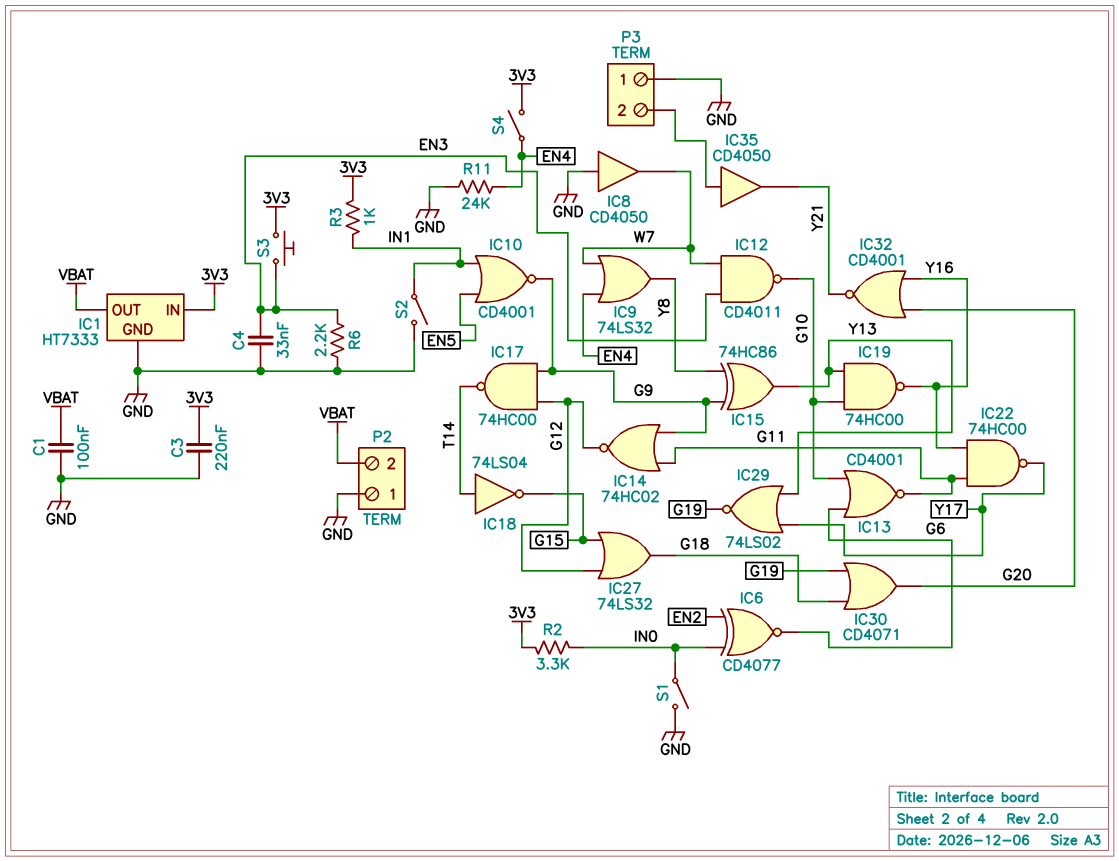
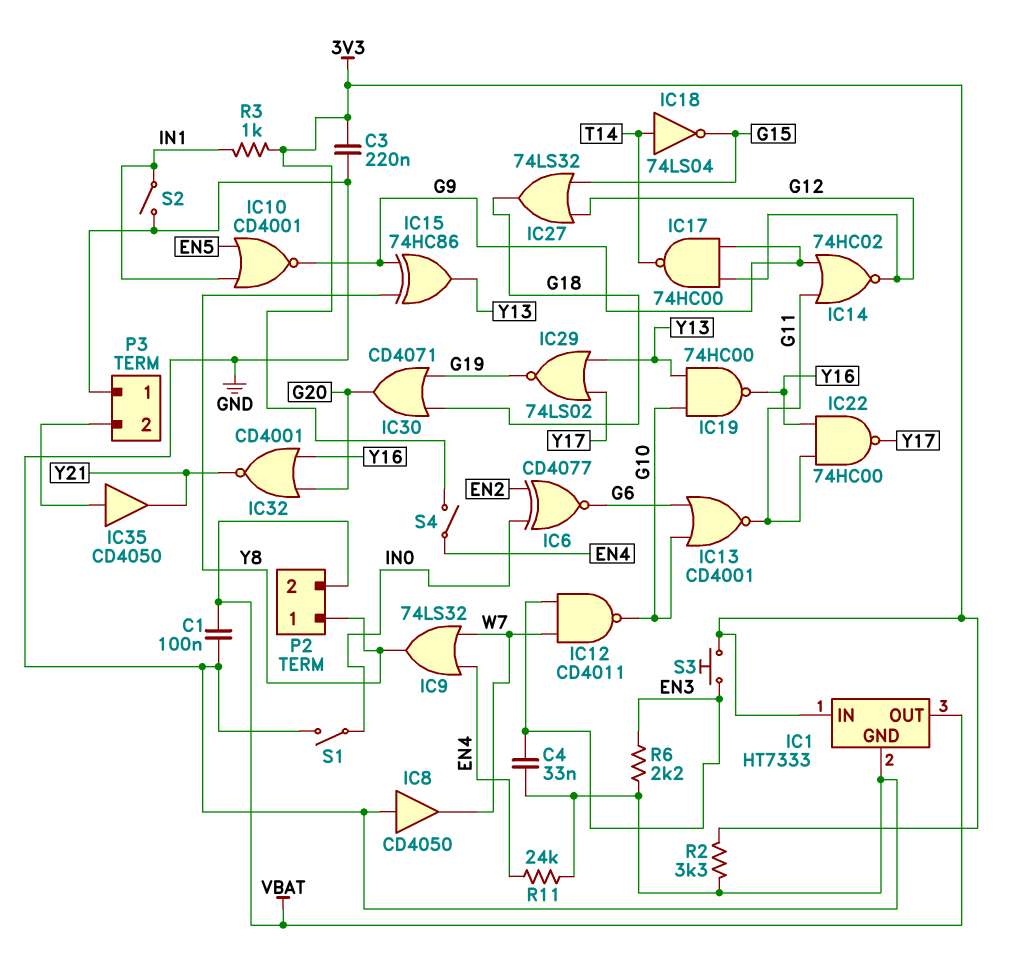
P2 pin 1: GND -> Y8
R2: 3.3k (3V3, IN0) -> 3.3k (3V3, GND)

